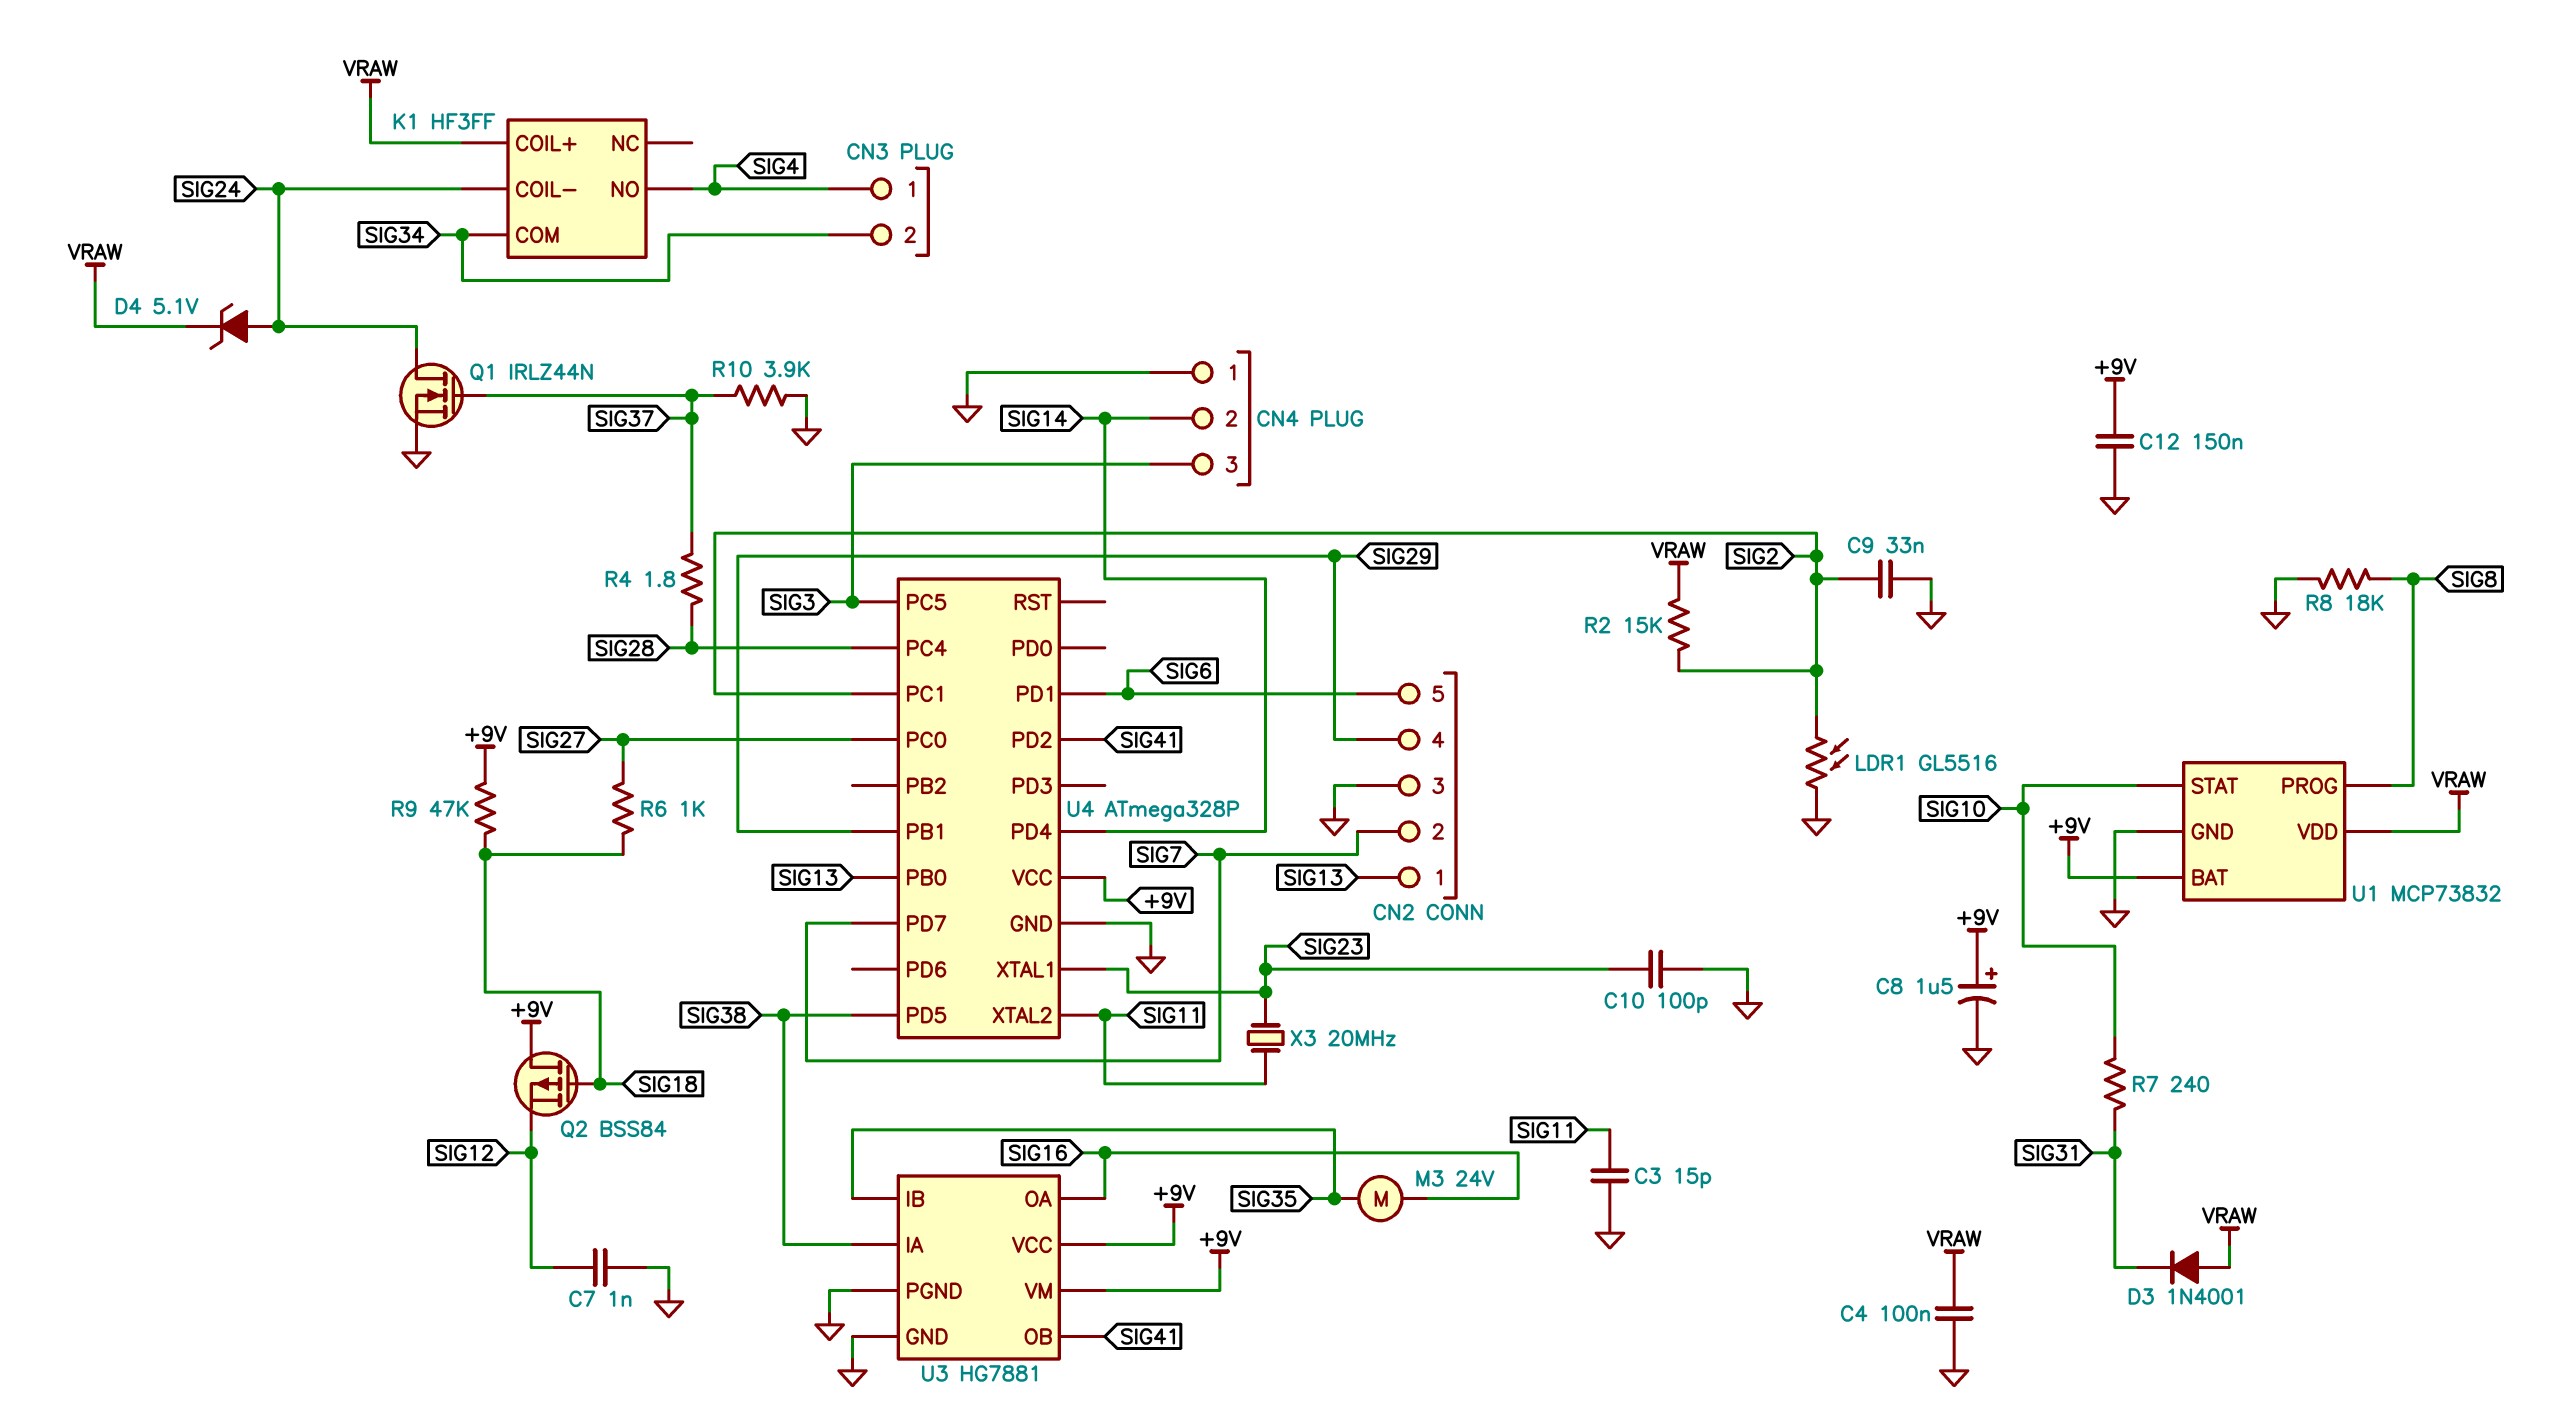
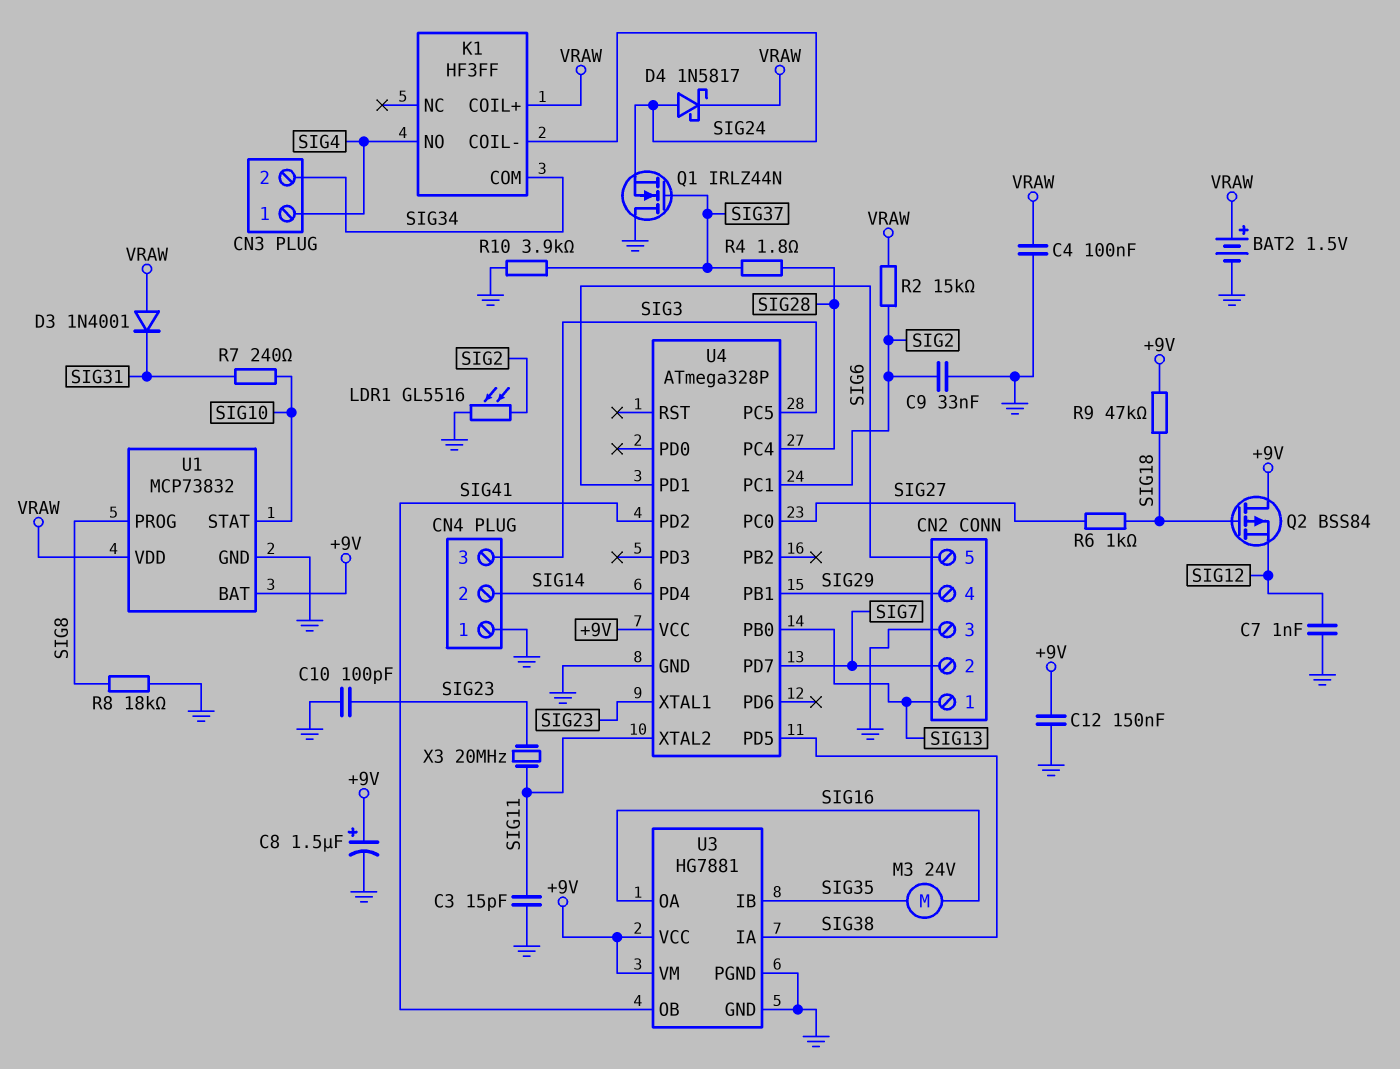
BAT2: none -> 1.5V (plus VRAW, minus GND)
D4: zener 5.1V (A SIG24, K VRAW) -> schottky 1N5817 (A SIG24, K VRAW)
Q1: NMOS IRLZ44N (G SIG37, D SIG24, S GND) -> NMOS IRLZ44N (G SIG37, D GND, S SIG24)

